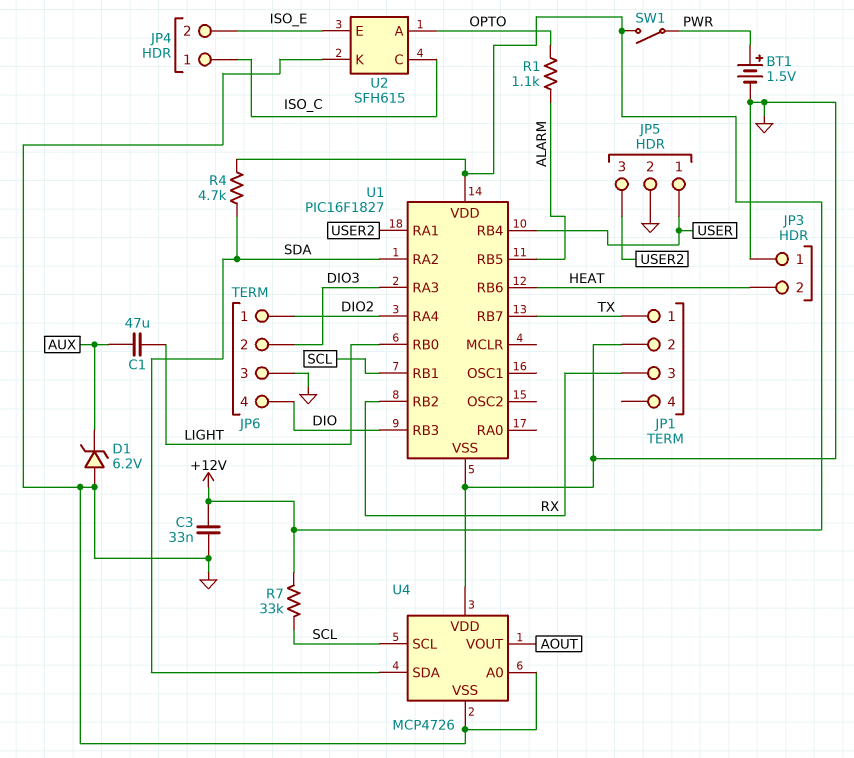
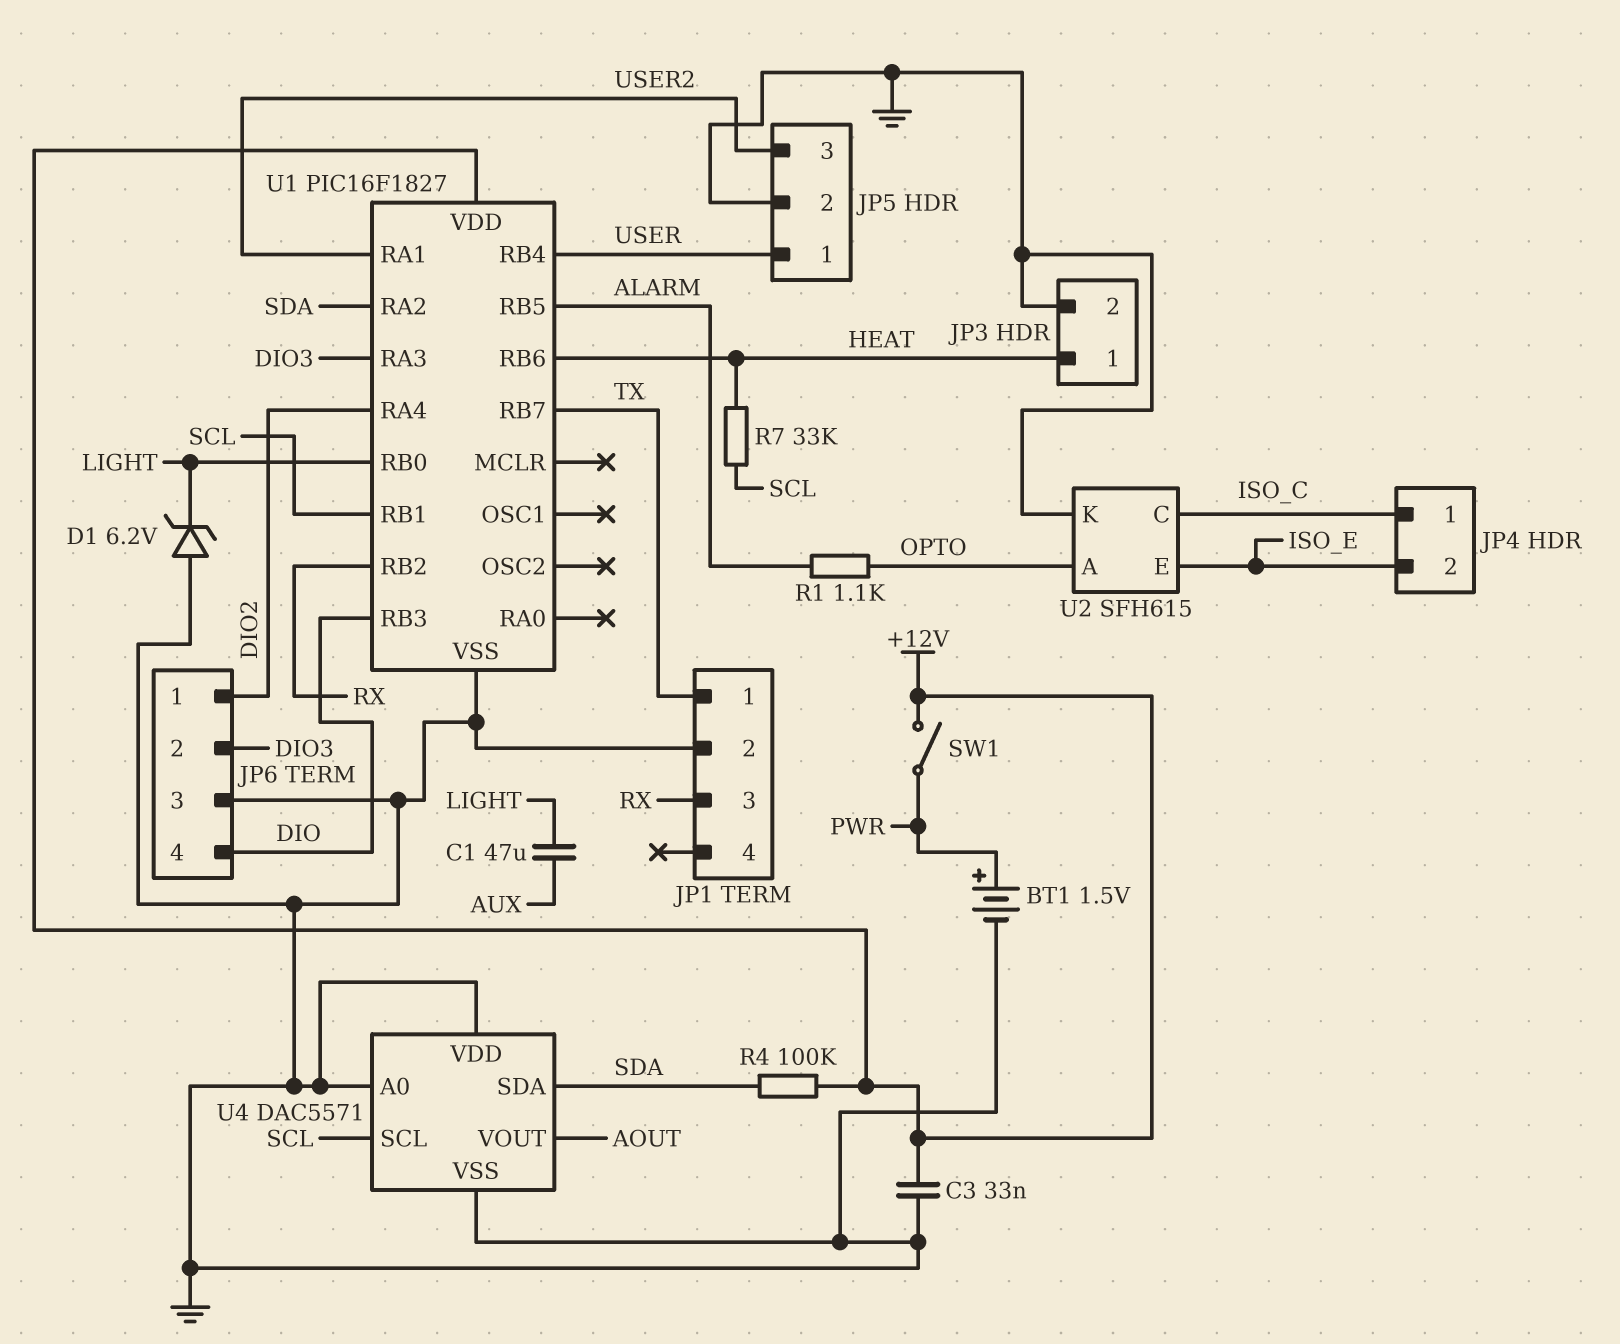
D1: zener 6.2V (A GND, K AUX) -> zener 6.2V (A GND, K LIGHT)
JP3 pin 1: GND -> HEAT
JP3 pin 2: HEAT -> GND
R4: 4.7k (+12V, SDA) -> 100k (+12V, SDA)
R7: 33k (+12V, SCL) -> 33k (HEAT, SCL)
U4: MCP4726 -> DAC5571

